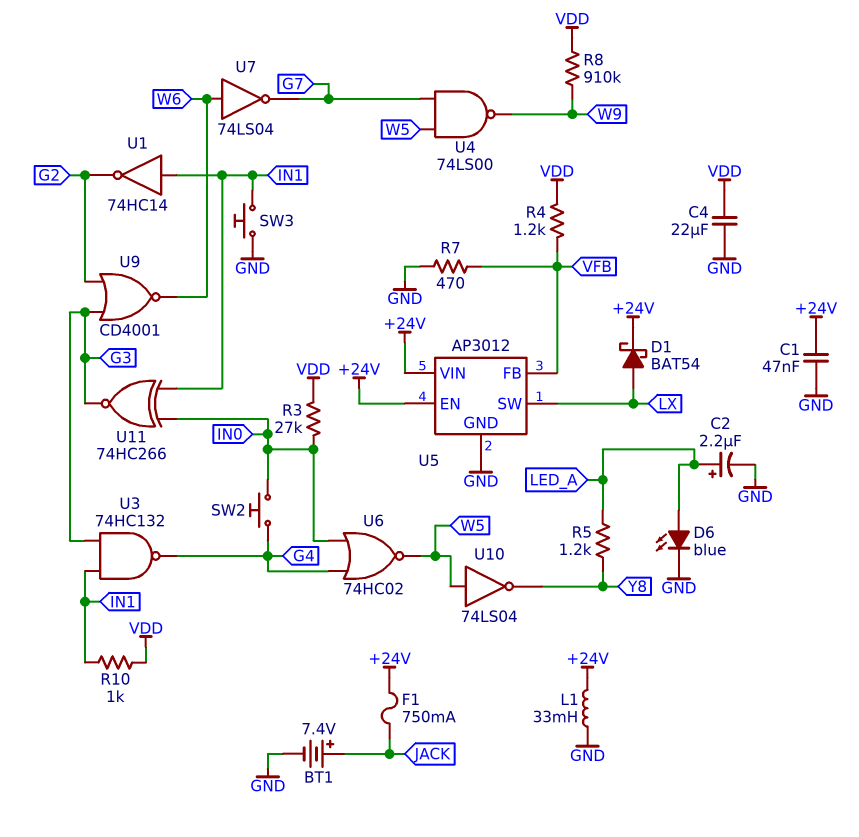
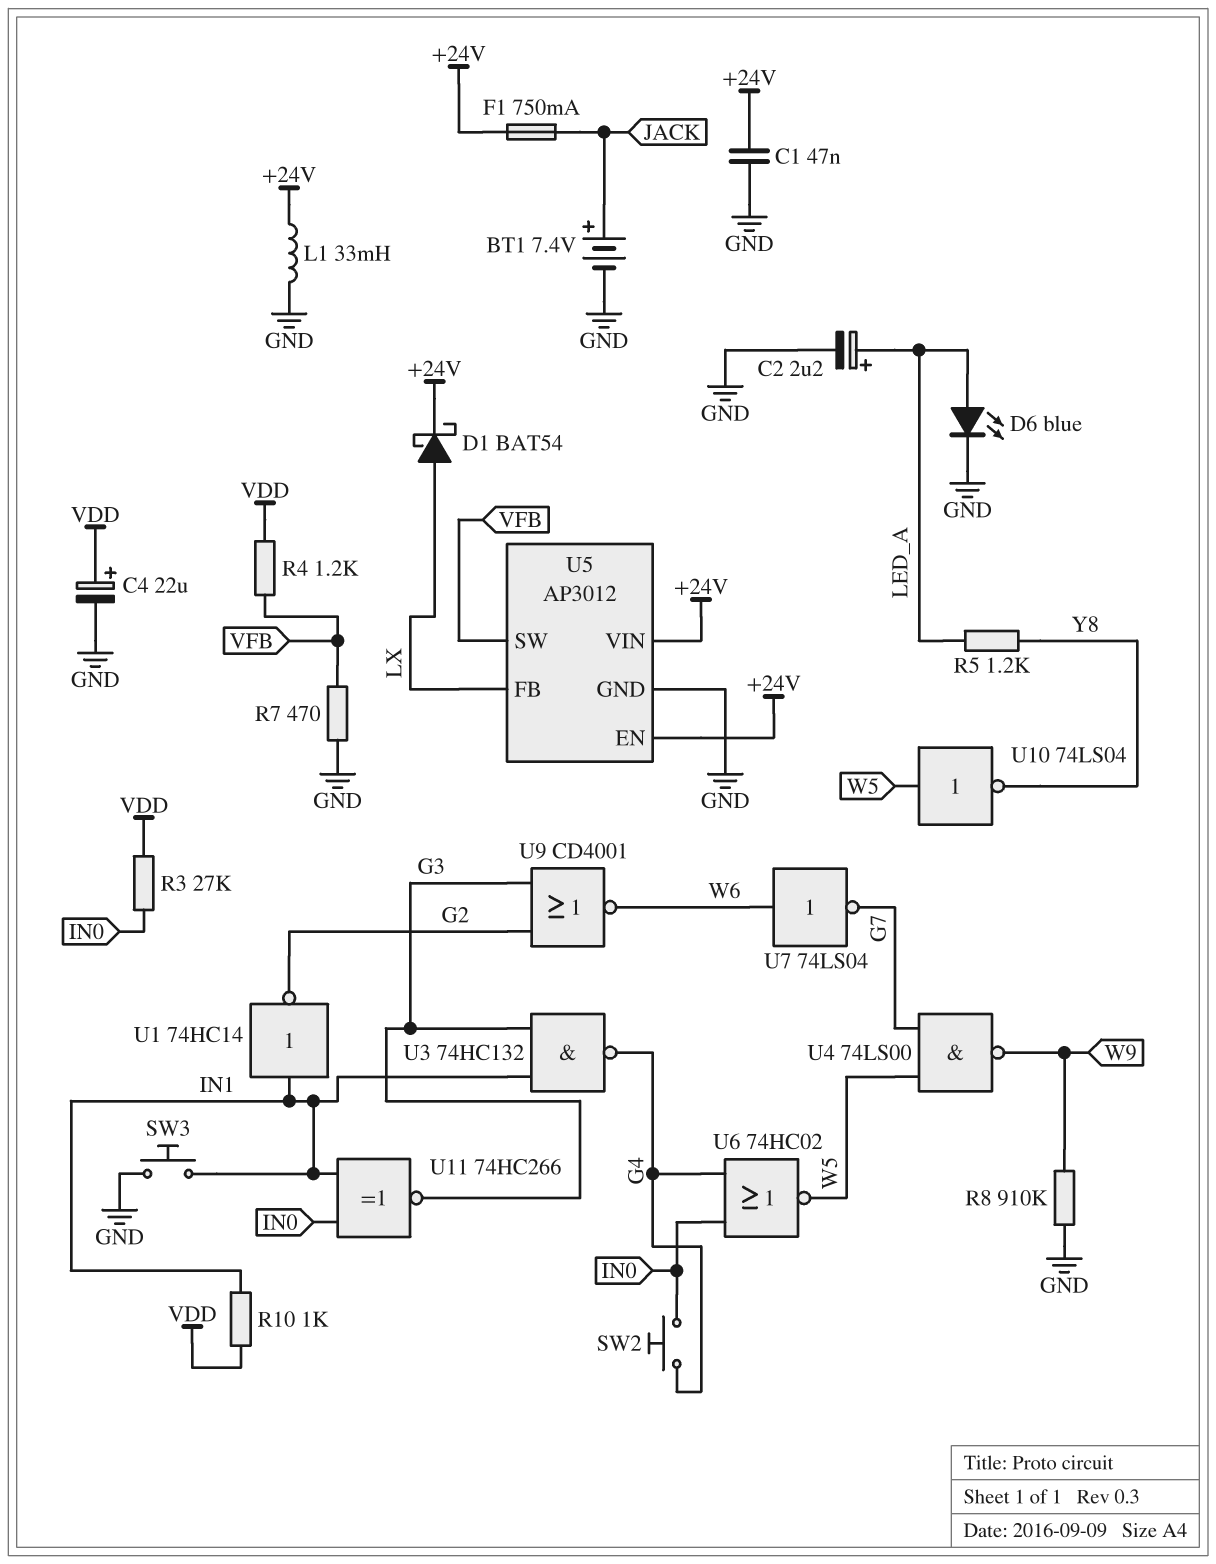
C4: 22uF (GND, VDD) -> 22uF (plus VDD, minus GND)
R8: 910k (VDD, W9) -> 910k (GND, W9)
U5 pin FB: VFB -> LX
U5 pin SW: LX -> VFB

